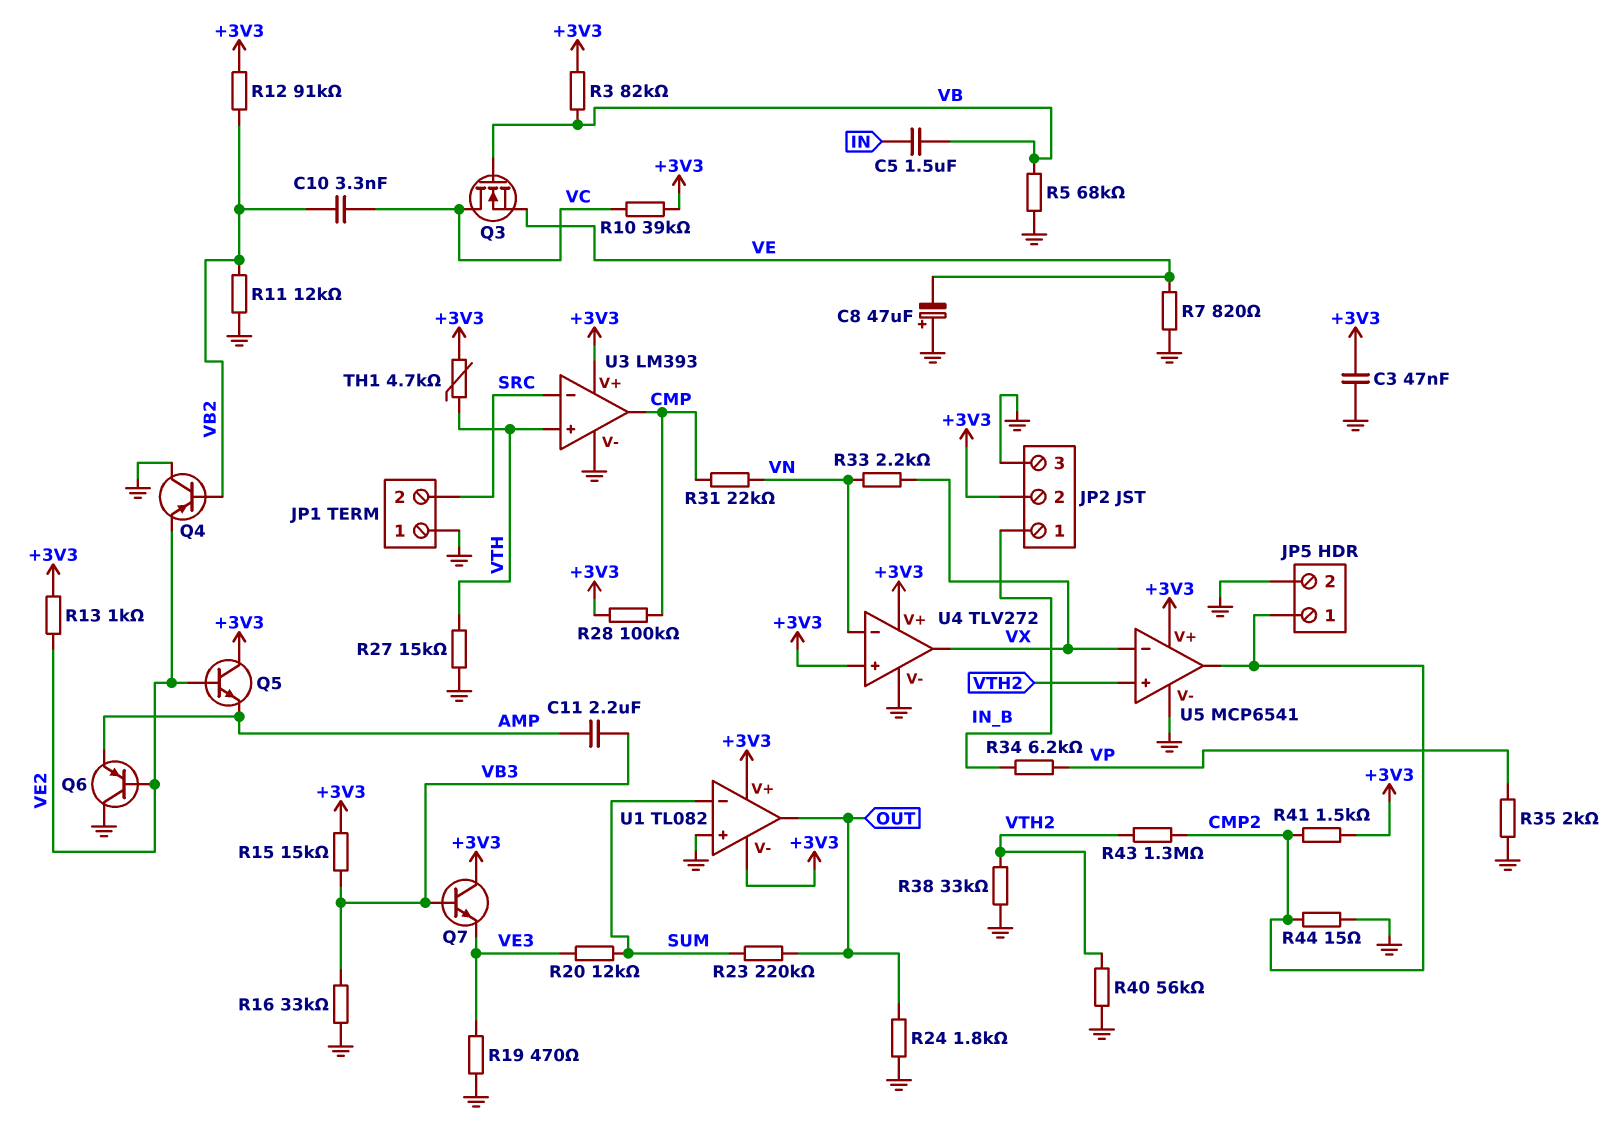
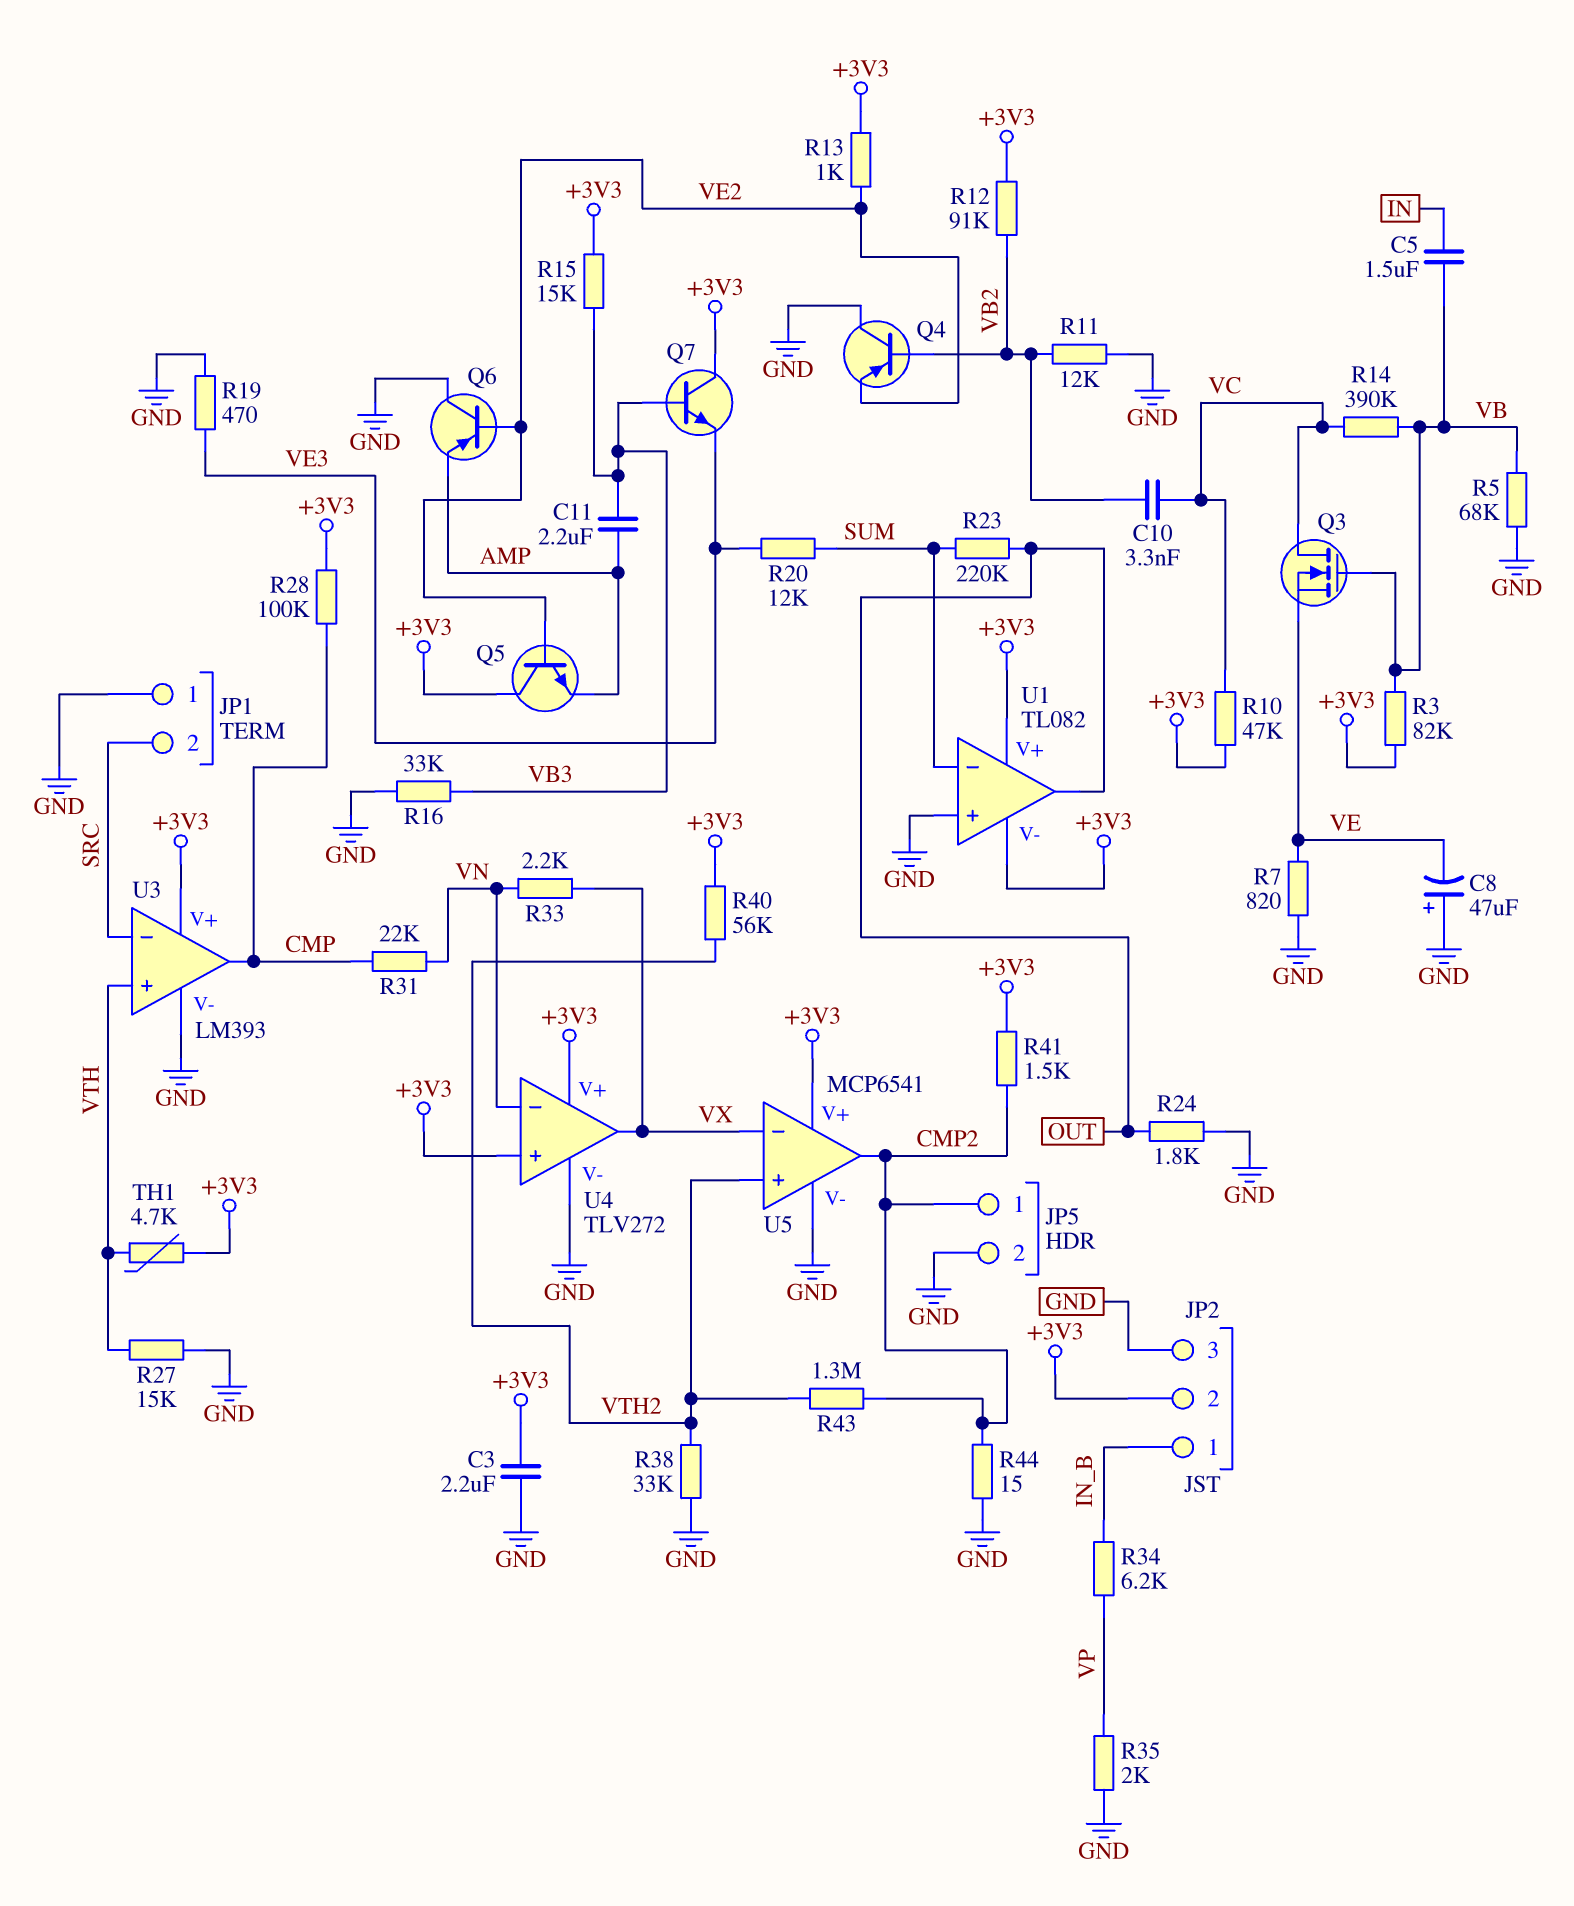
C3: 47nF (+3V3, GND) -> 2.2uF (+3V3, GND)
R10: 39k (+3V3, VC) -> 47k (+3V3, VC)
R14: none -> 390k (VB, VC)
R40: 56k (GND, VTH2) -> 56k (+3V3, VTH2)

